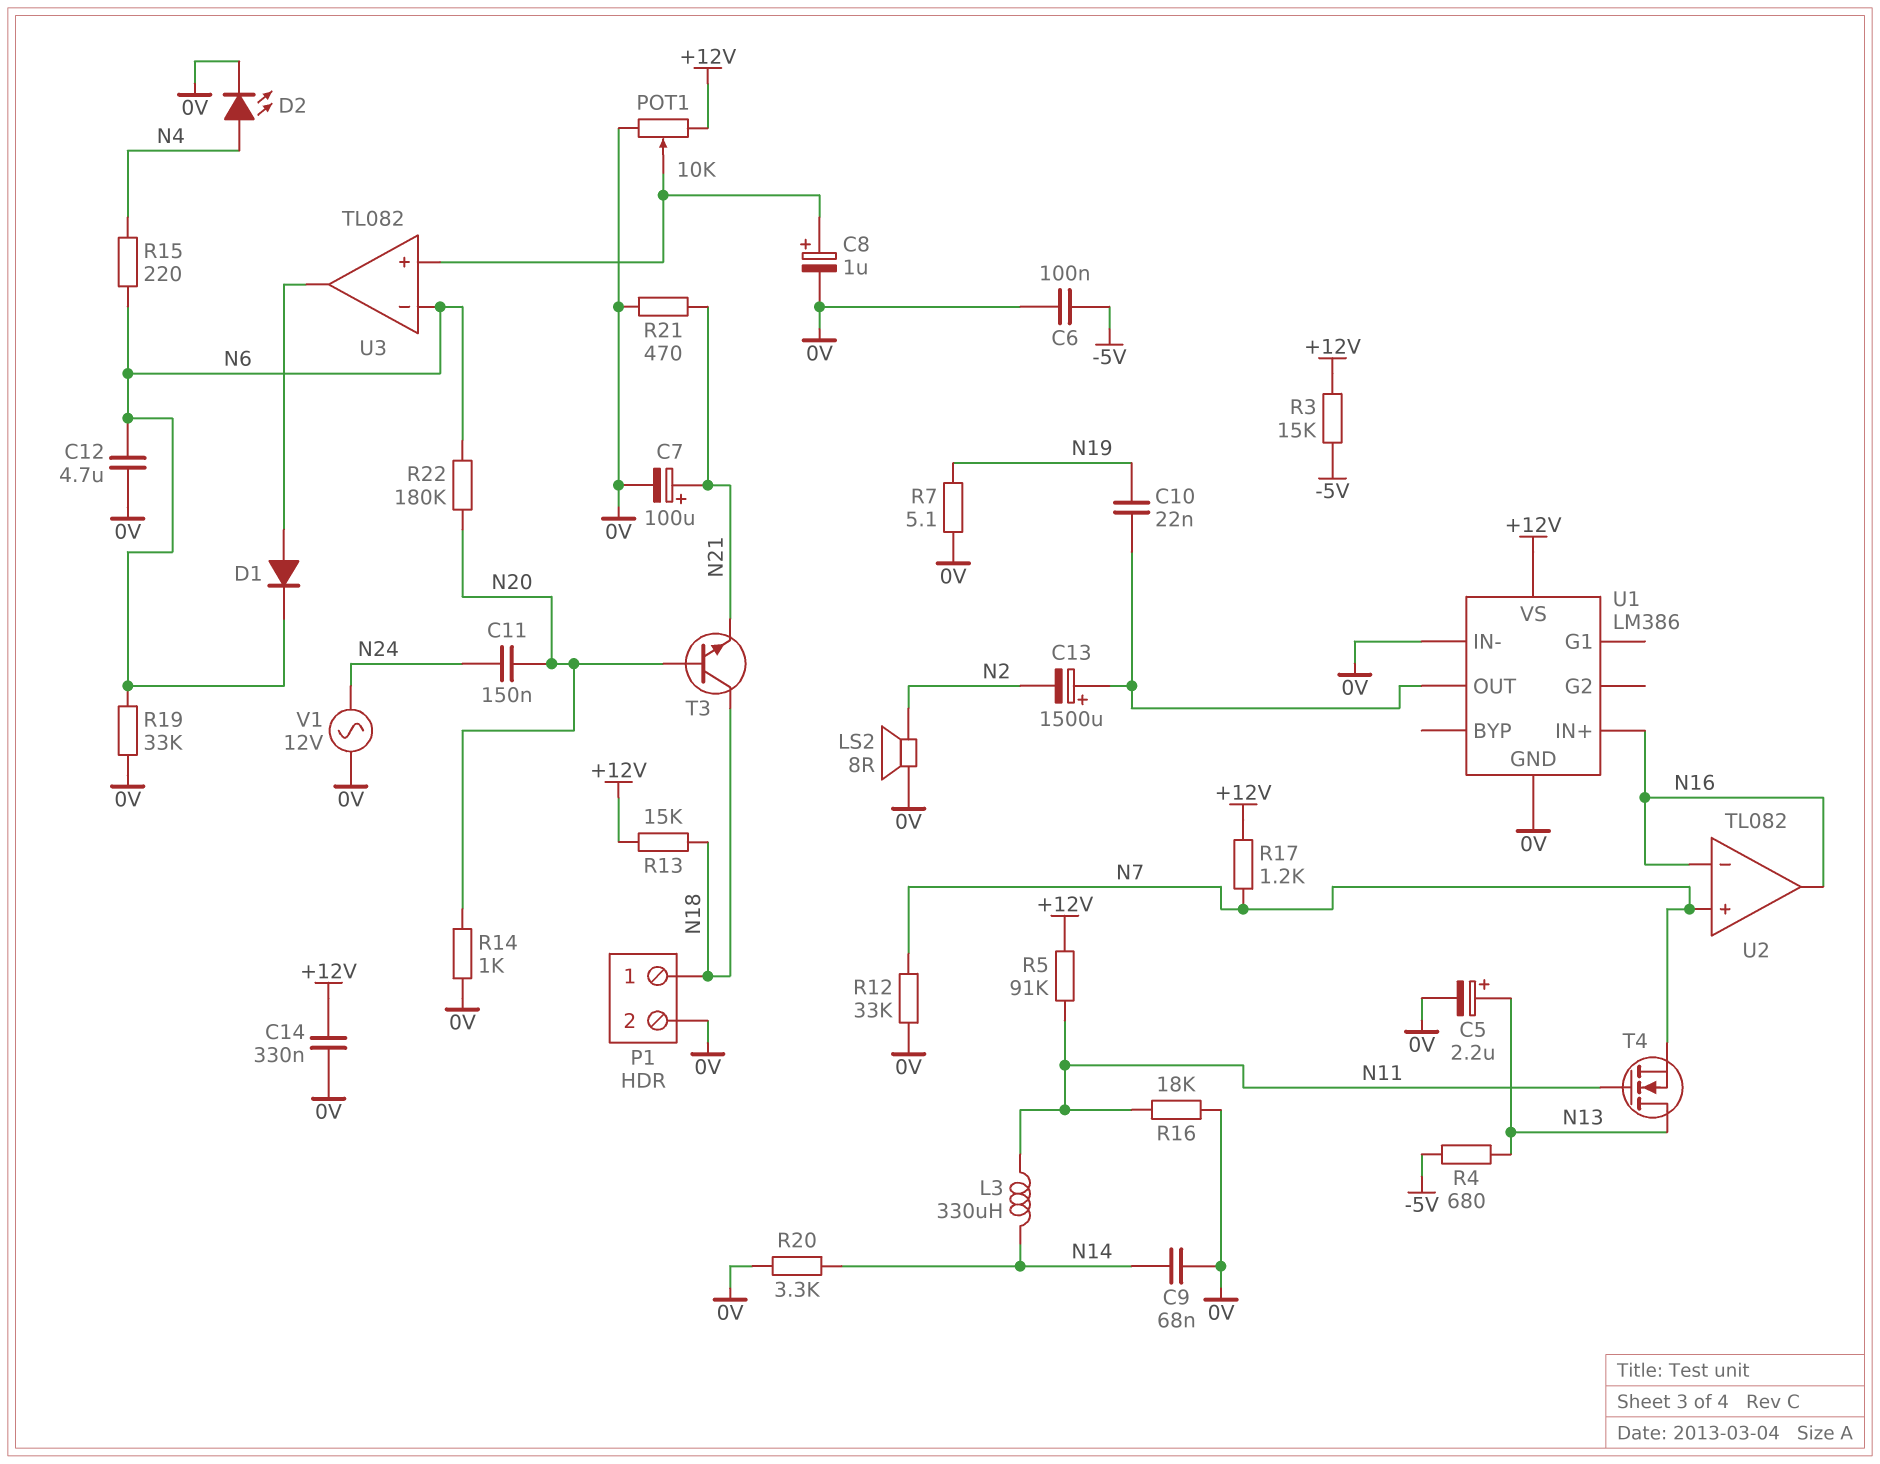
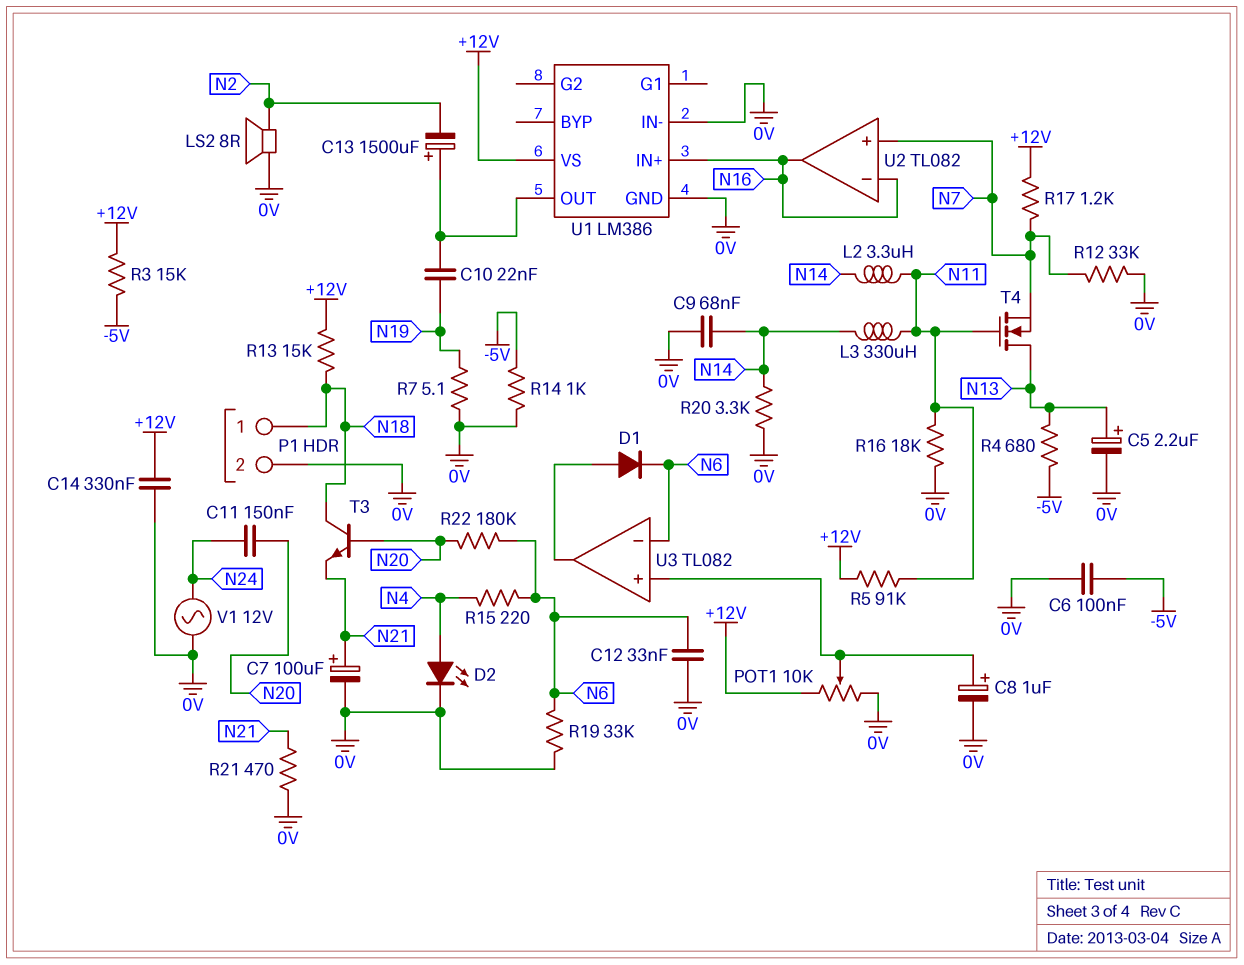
C12: 4.7uF (0V, N6) -> 33nF (0V, N6)
L2: none -> 3.3uH (N11, N14)
R14: 1k (0V, N20) -> 1k (-5V, 0V)

